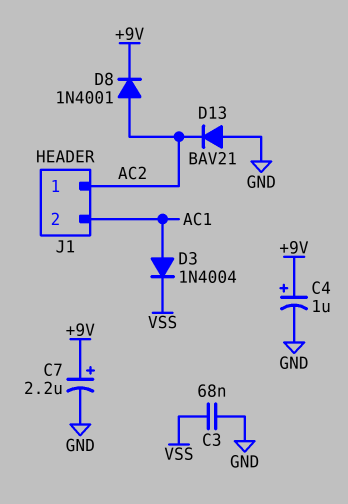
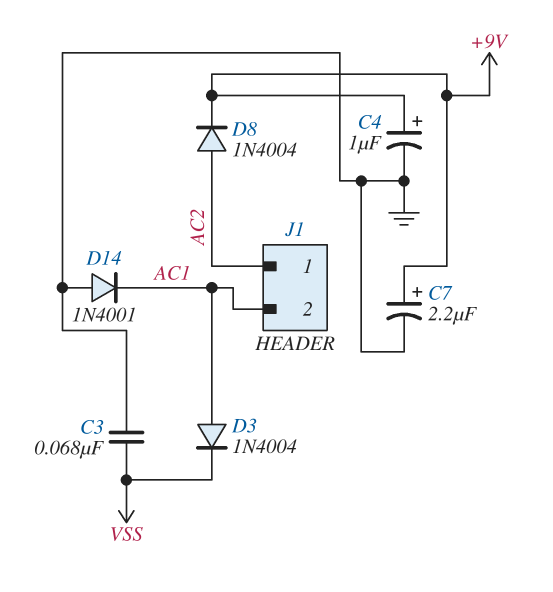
D8: diode 1N4001 (A AC2, K +9V) -> diode 1N4004 (A AC2, K +9V)
D13: diode BAV21 (A GND, K AC2) -> none
D14: none -> diode 1N4001 (A GND, K AC1)

